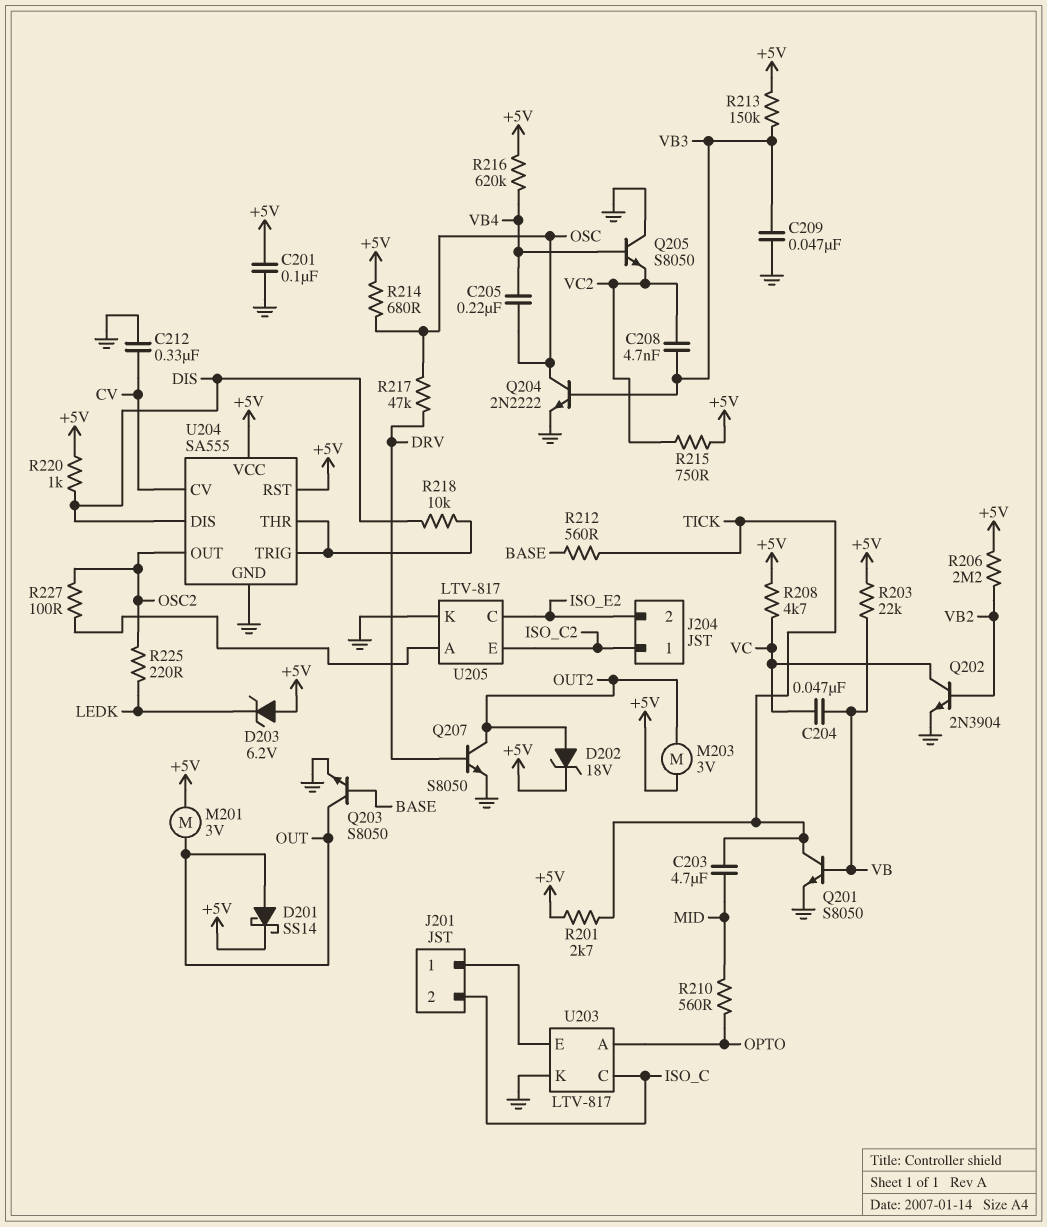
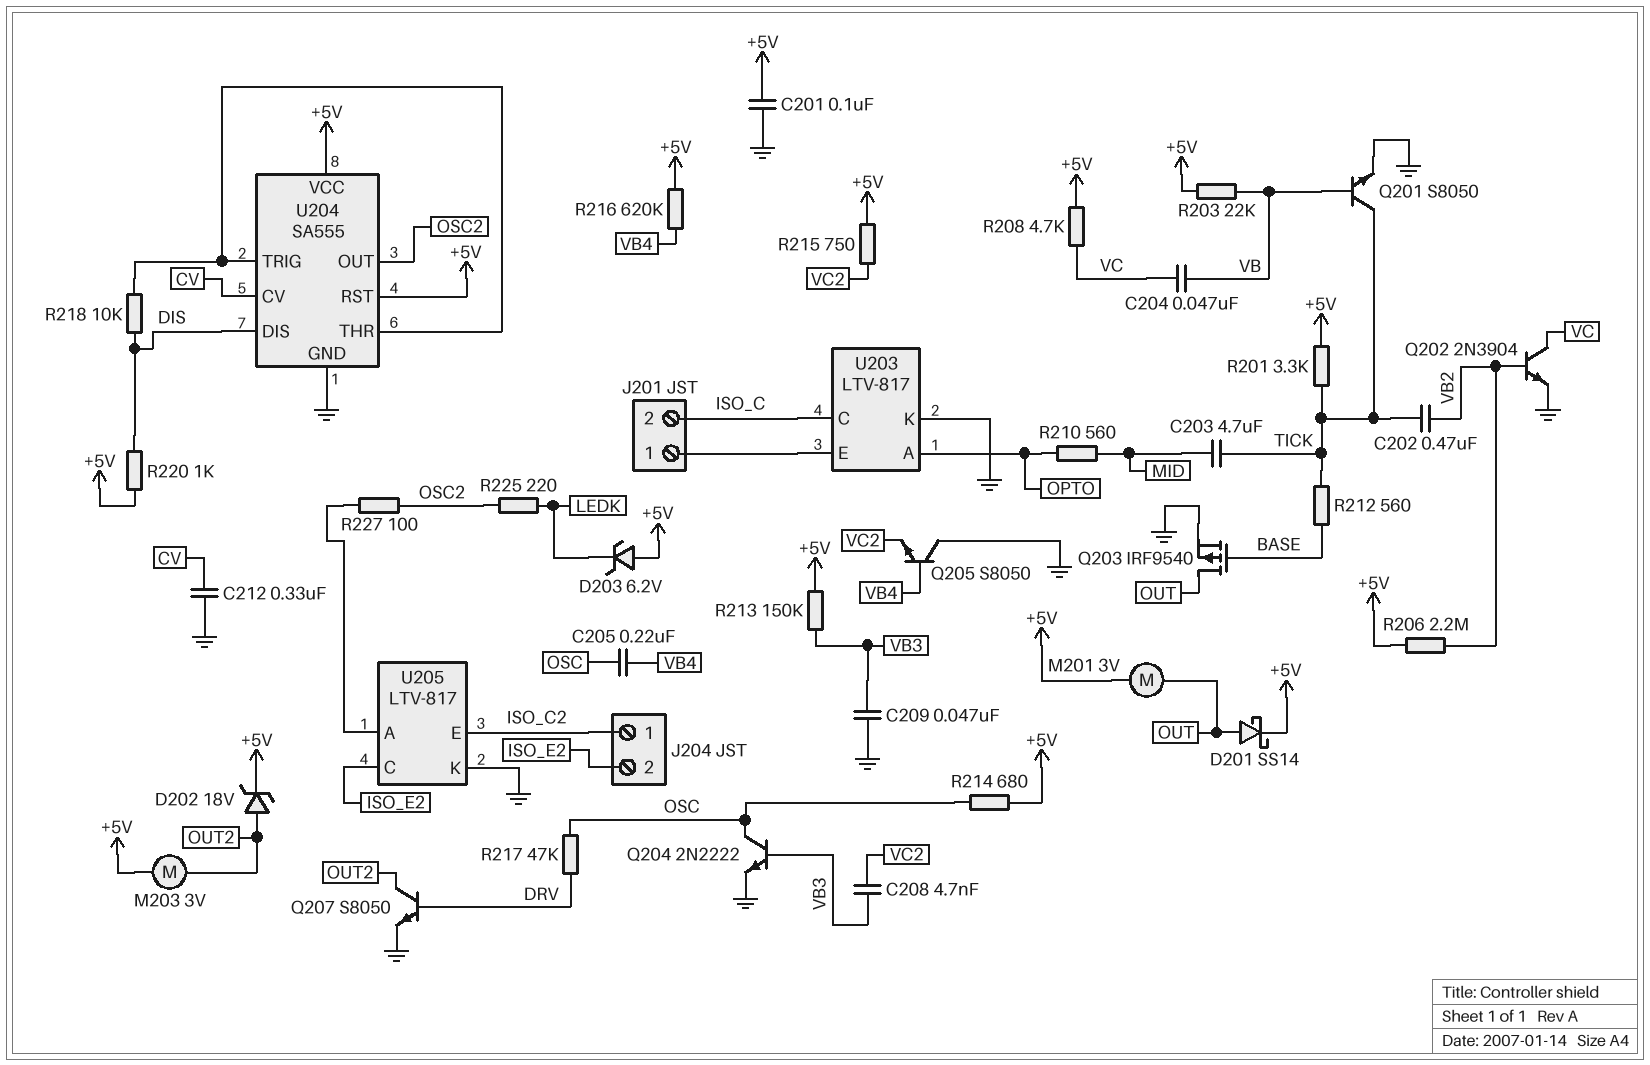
C202: none -> 470nF (TICK, VB2)
Q203: NPN S8050 (B BASE, C OUT, E GND) -> PMOS IRF9540 (G BASE, D OUT, S GND)
R201: 2.7k (+5V, TICK) -> 3.3k (+5V, TICK)

